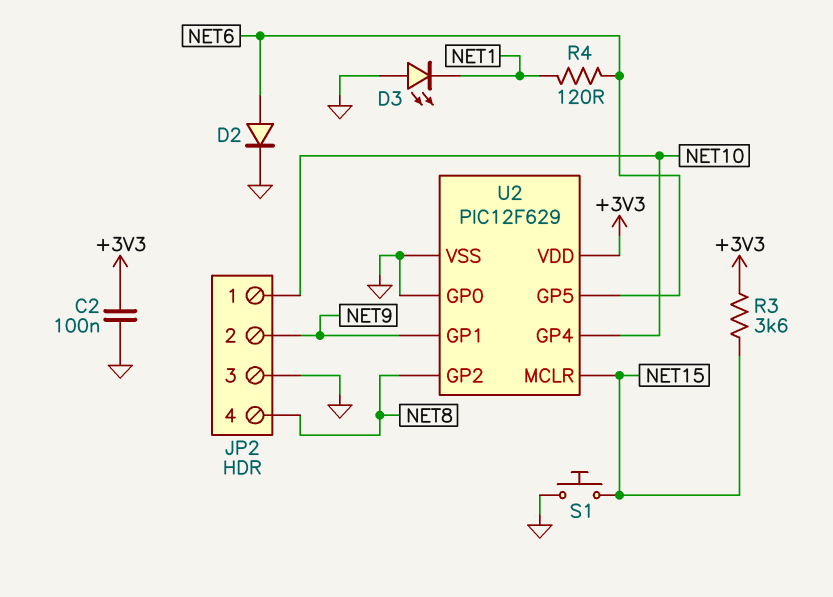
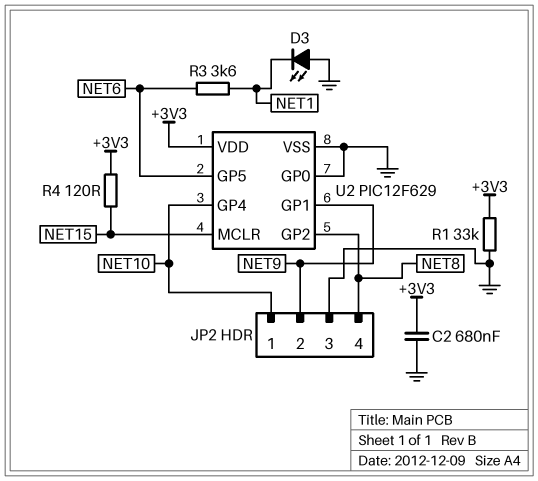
C2: 100nF (+3V3, GND) -> 680nF (+3V3, GND)
D2: diode (A NET6, K GND) -> none
R1: none -> 33k (+3V3, GND)
R3: 3.6k (+3V3, NET15) -> 3.6k (NET1, NET6)
R4: 120 (NET1, NET6) -> 120 (+3V3, NET15)
S1: button (GND, NET15) -> none

